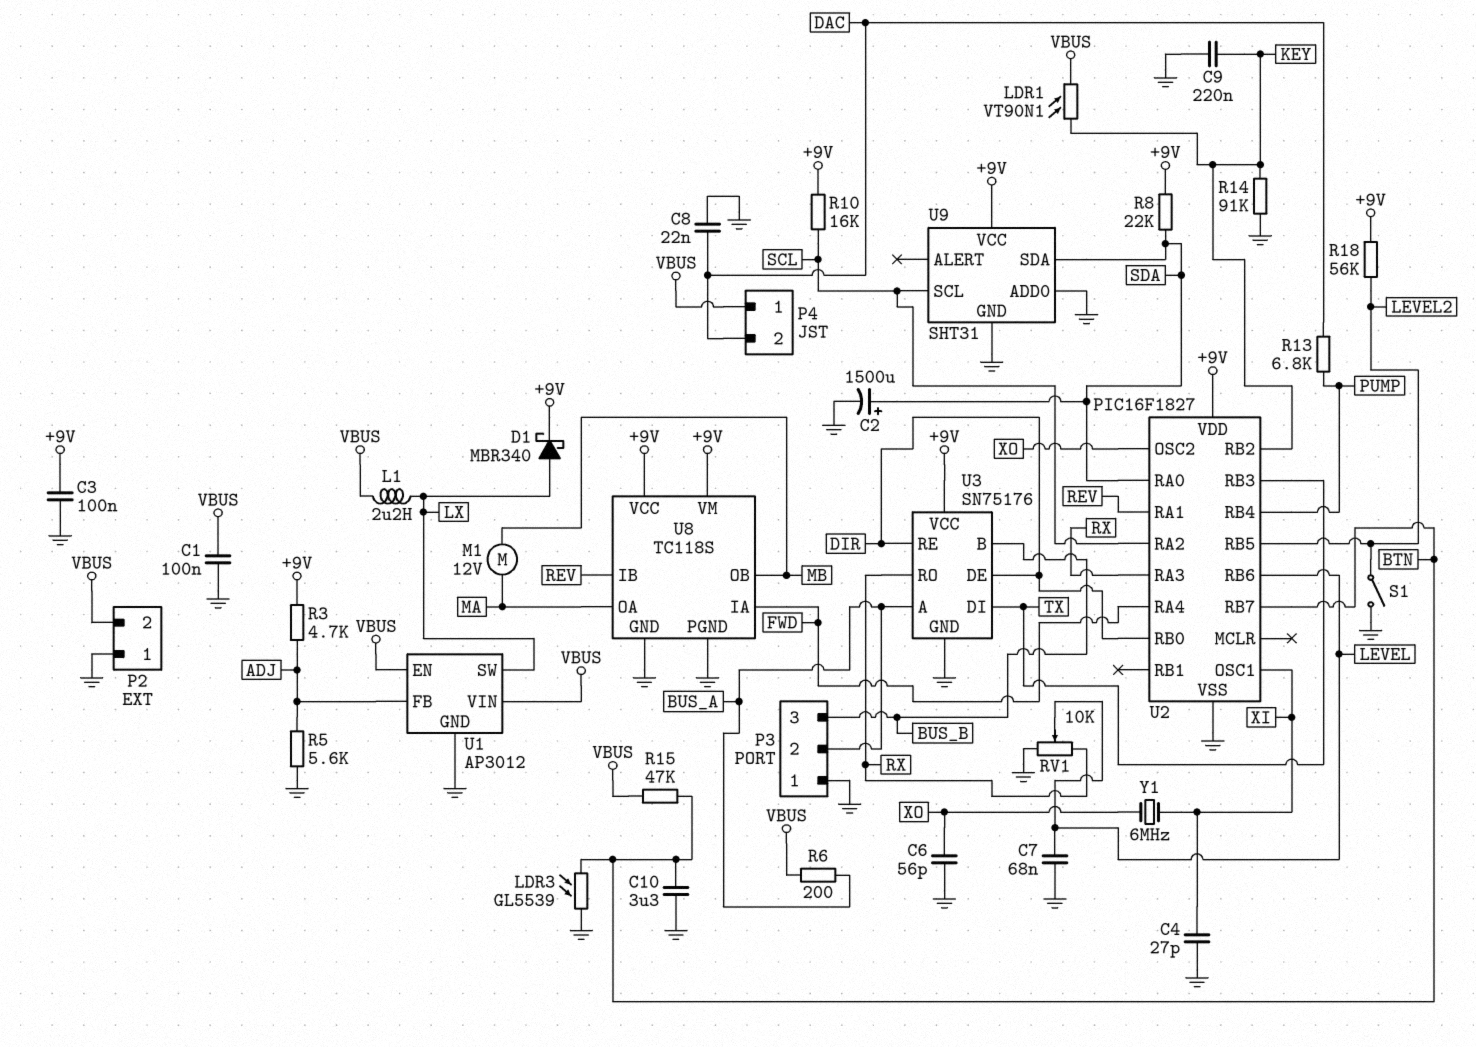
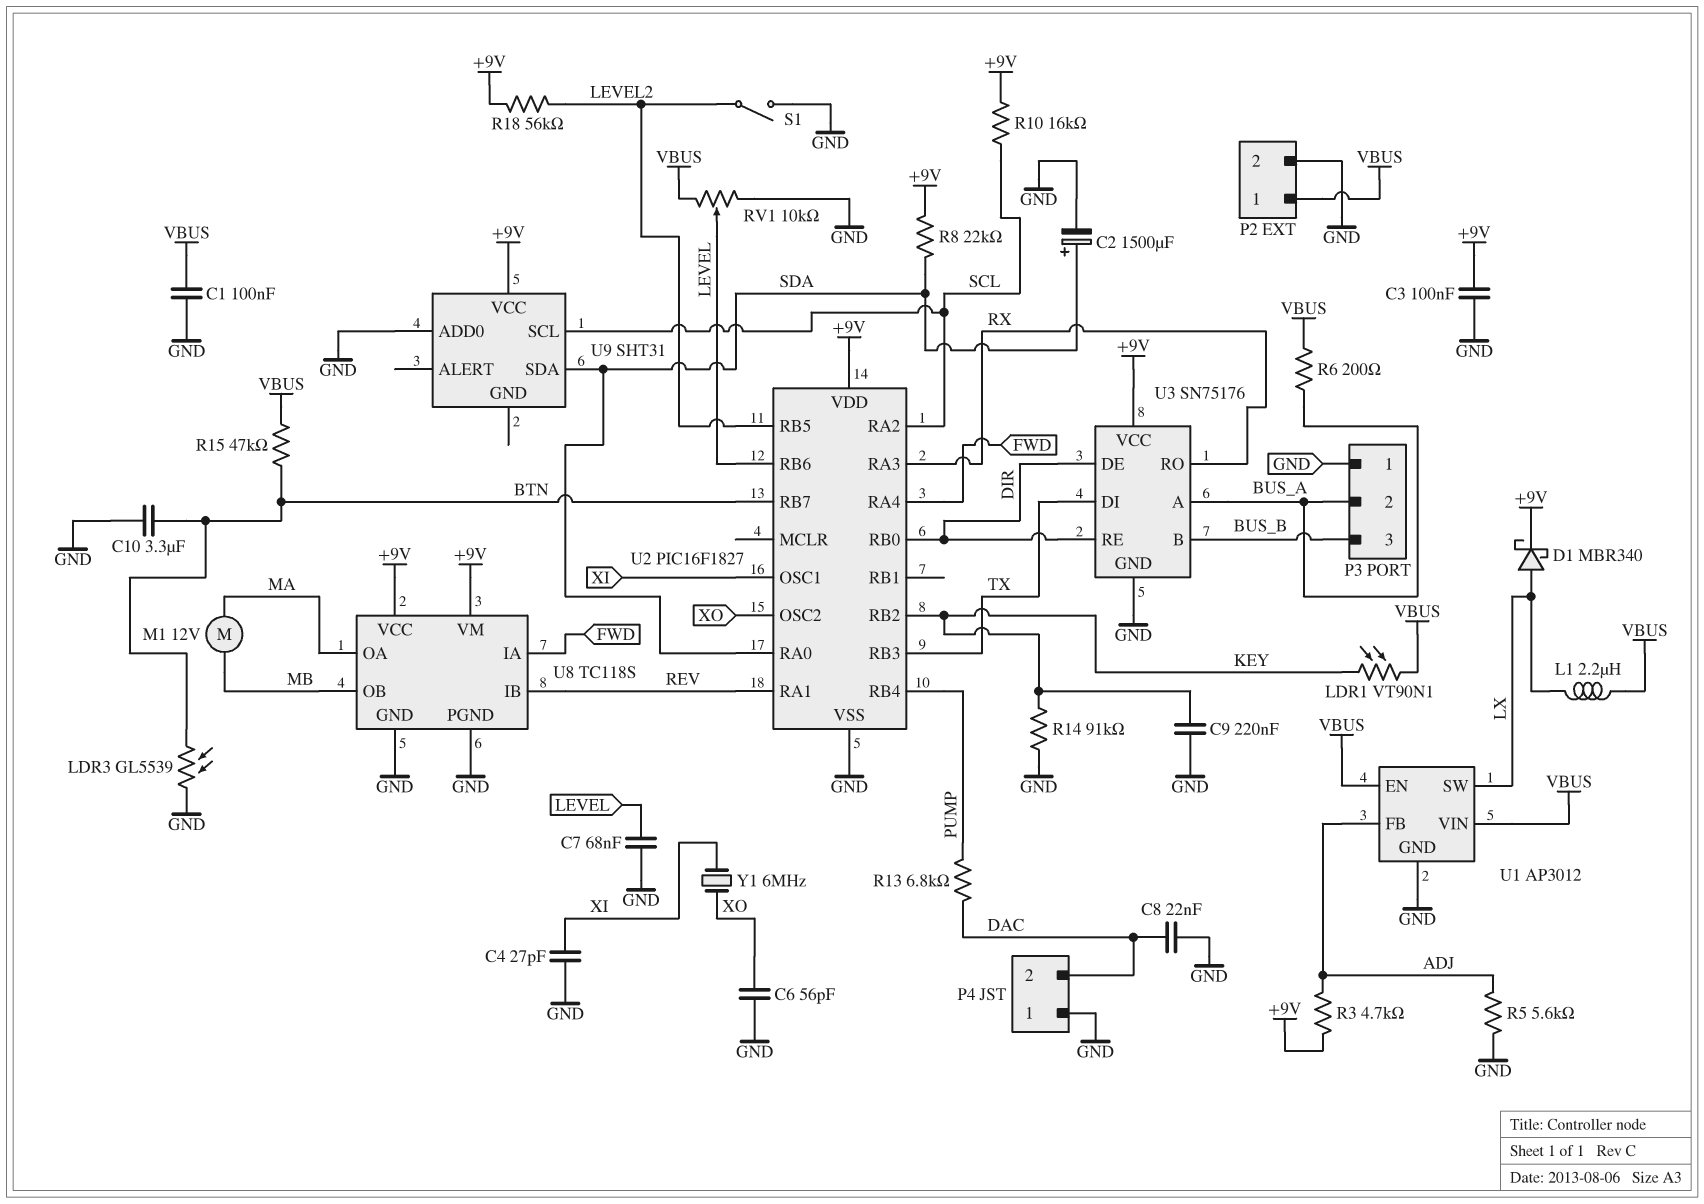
P2 pin 1: GND -> VBUS
P2 pin 2: VBUS -> GND
P4 pin 1: VBUS -> GND
RV1: 10k (GND, RX, wiper LEVEL) -> 10k (GND, VBUS, wiper LEVEL)
U9 pin GND: GND -> none

